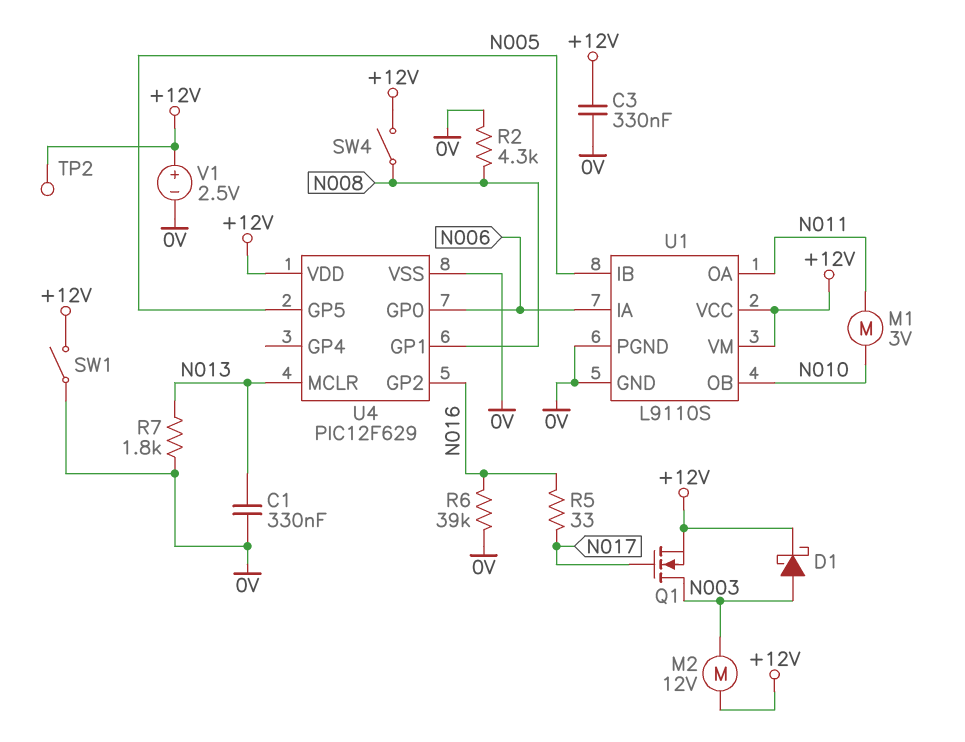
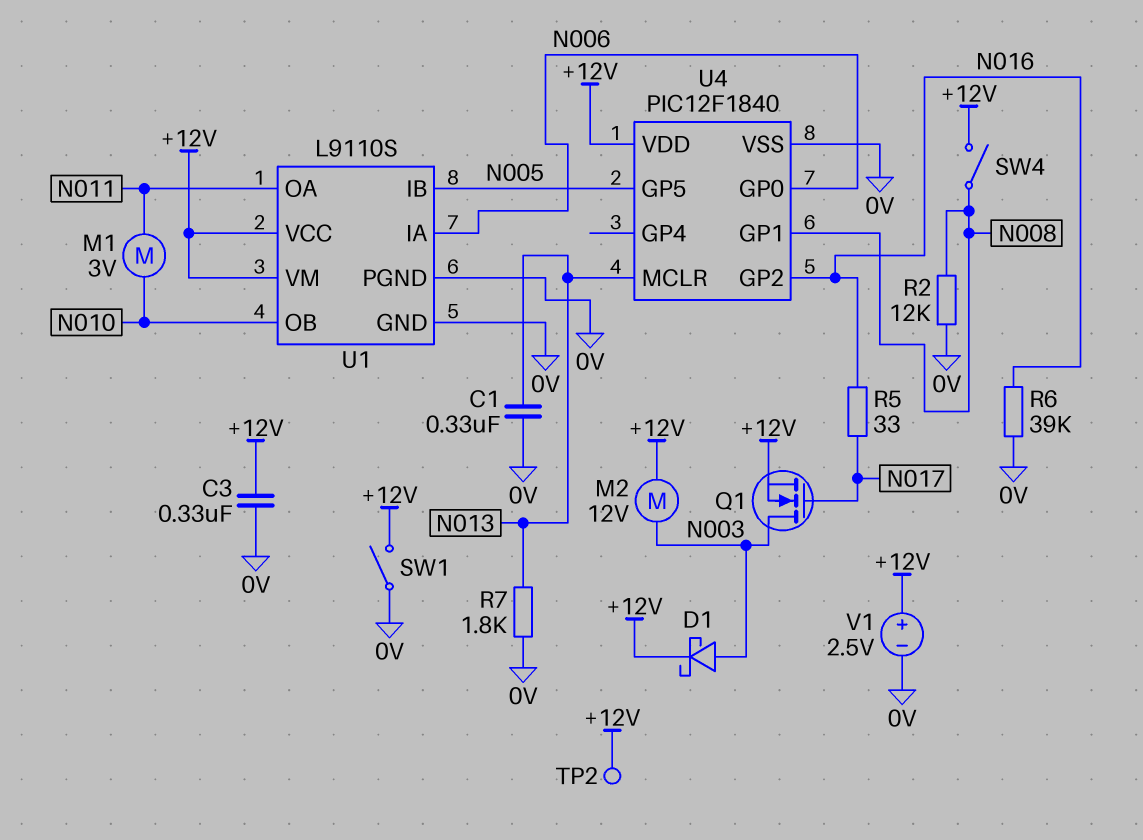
R2: 4.3k (0V, N008) -> 12k (0V, N008)
U4: PIC12F629 -> PIC12F1840

